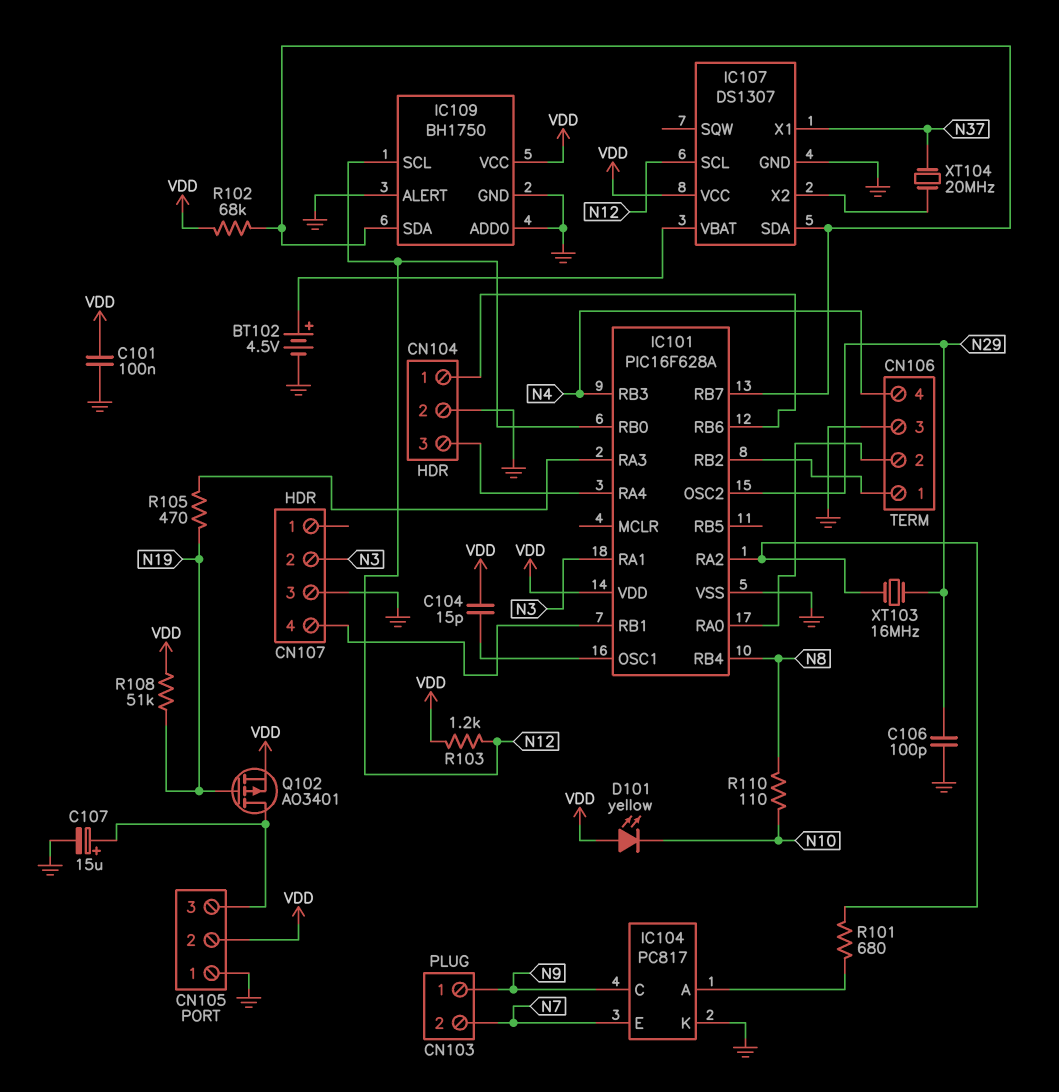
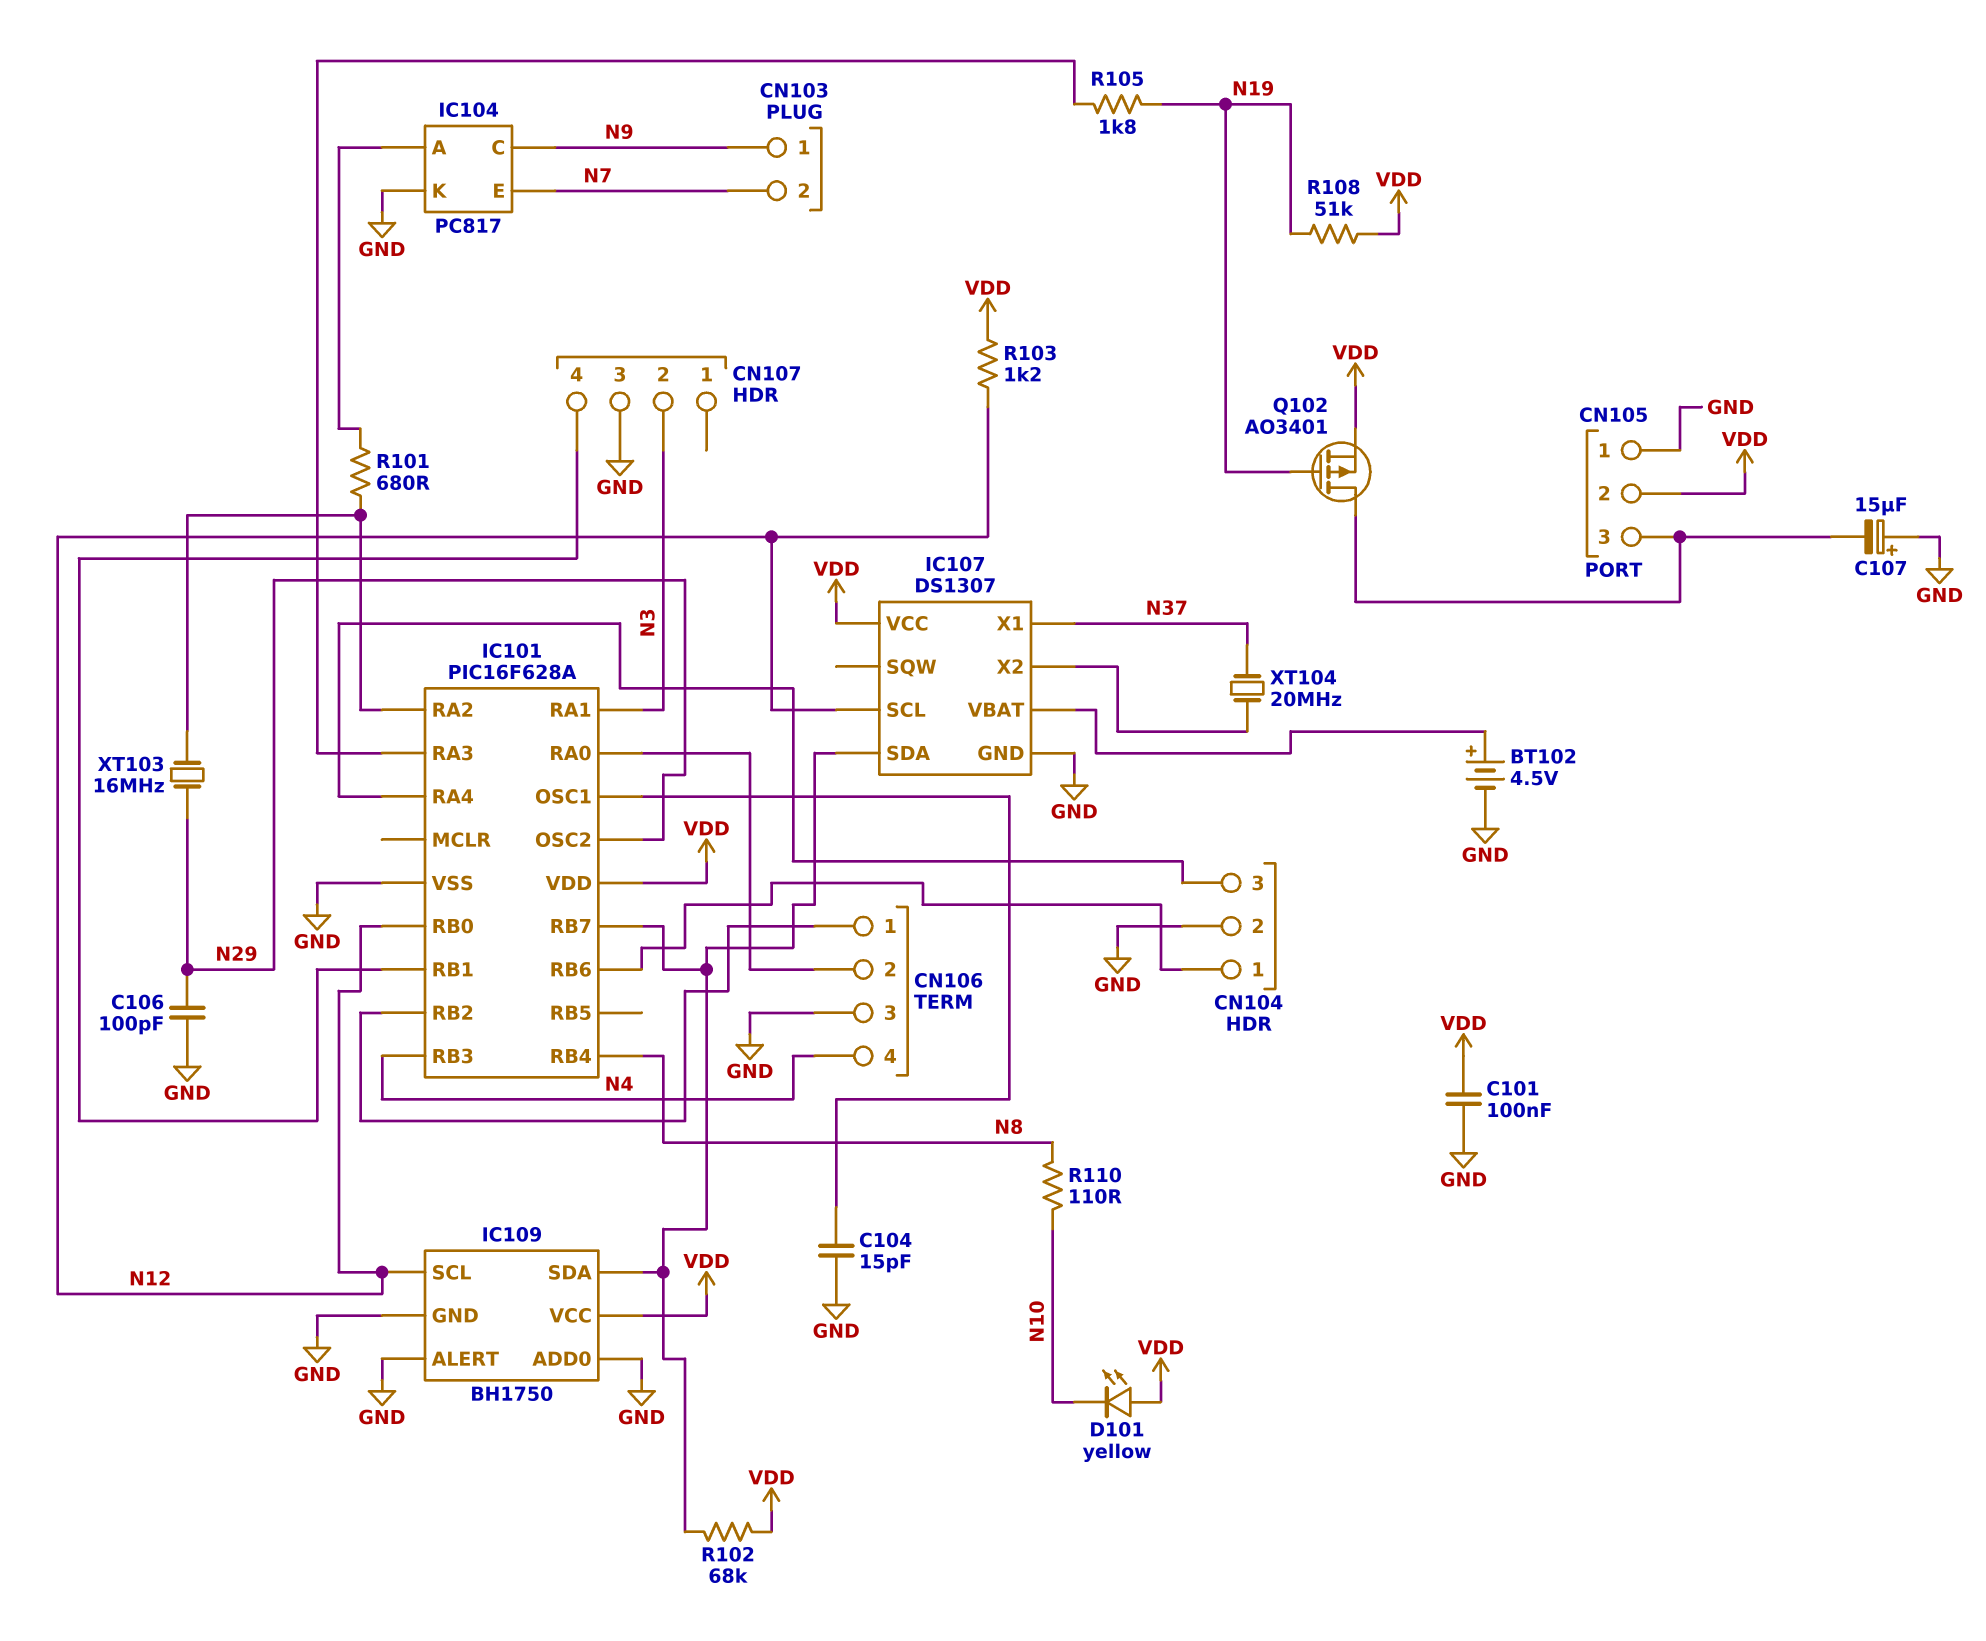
C104: 15pF (IC101/OSC1, VDD) -> 15pF (GND, IC101/OSC1)
C107: 15uF (plus CN105/3, minus GND) -> 15uF (plus GND, minus CN105/3)
R105: 470 (IC101/RA3, N19) -> 1.8k (IC101/RA3, N19)

